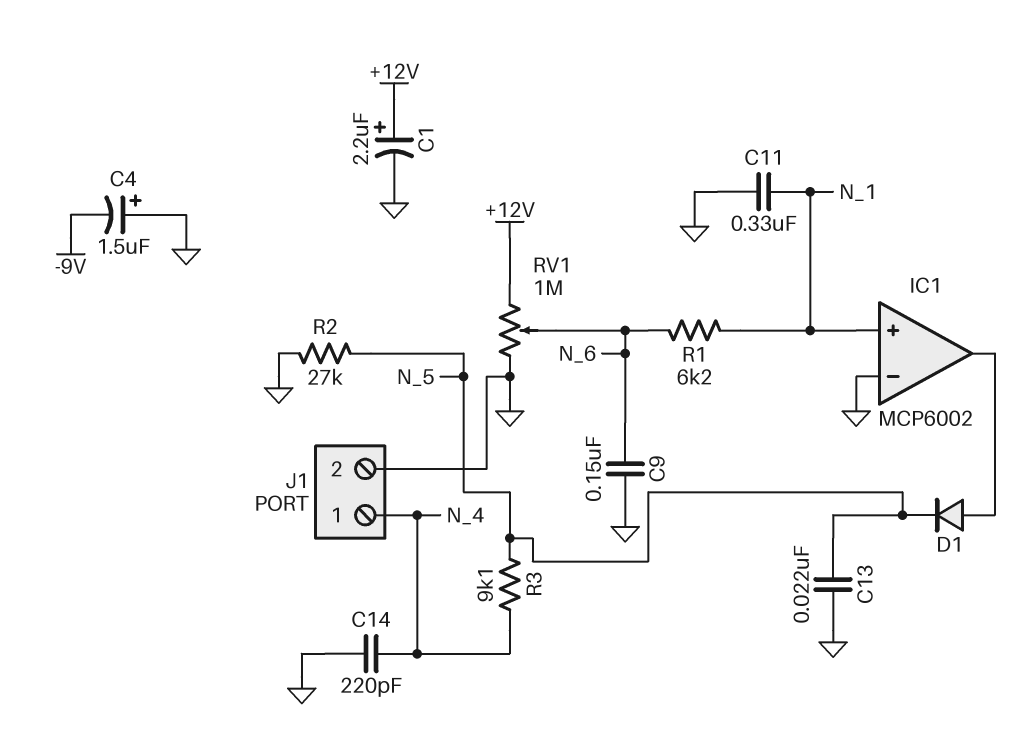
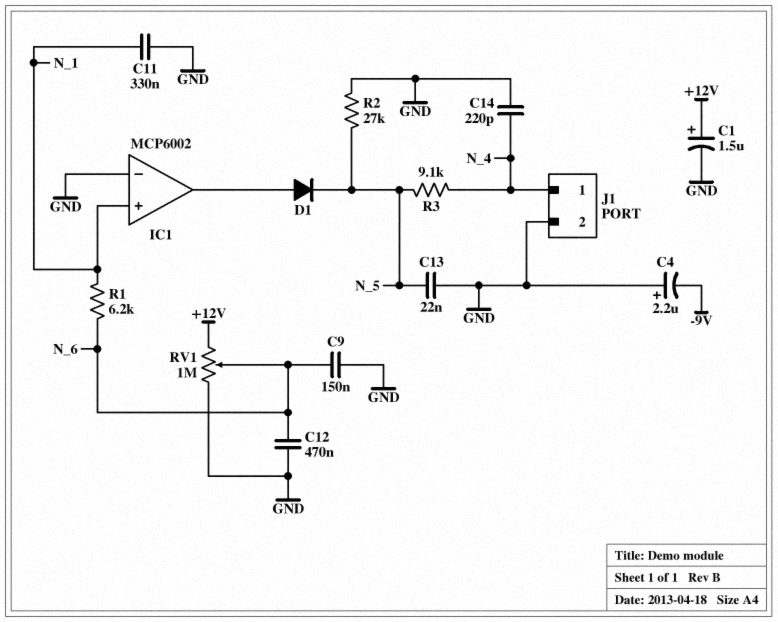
C1: 2.2uF (plus +12V, minus GND) -> 1.5uF (plus +12V, minus GND)
C4: 1.5uF (plus GND, minus -9V) -> 2.2uF (plus GND, minus -9V)
C12: none -> 470nF (GND, N_6)

